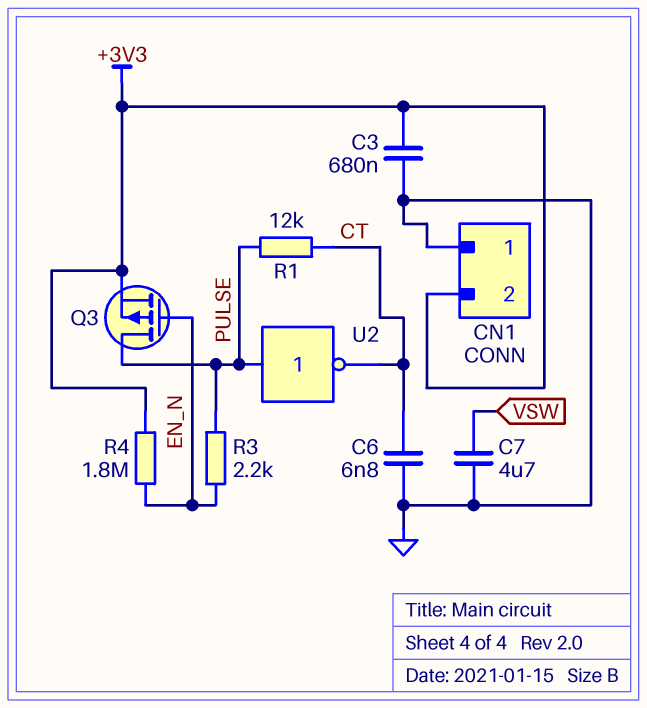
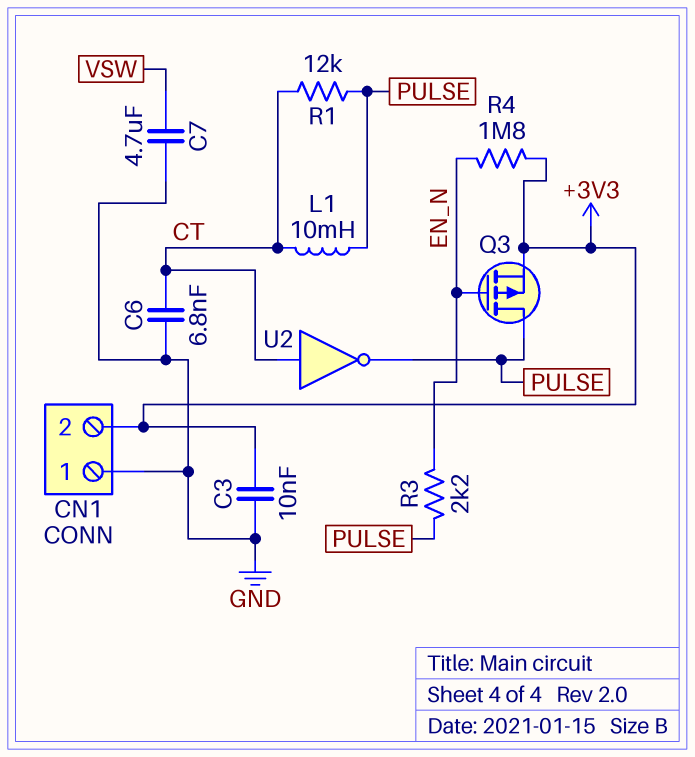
C3: 680nF (+3V3, GND) -> 10nF (+3V3, GND)
L1: none -> 10mH (CT, PULSE)
U2: NOT (in PULSE, out CT) -> NOT (in CT, out PULSE)

